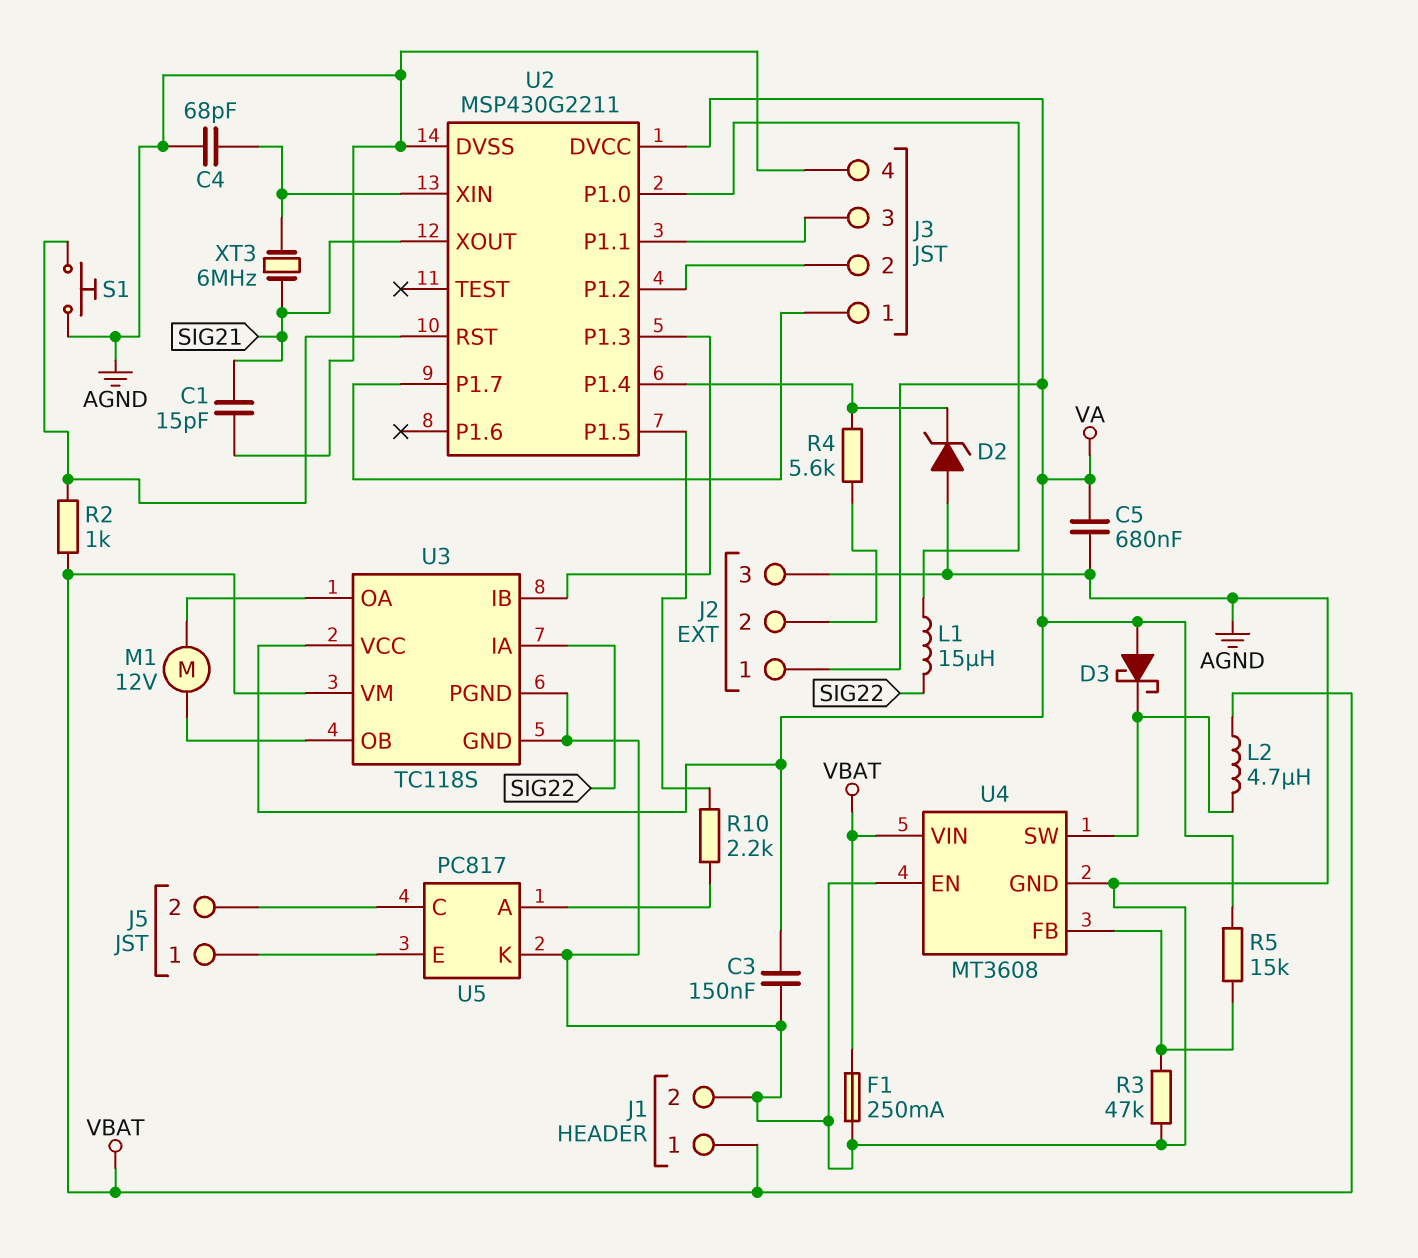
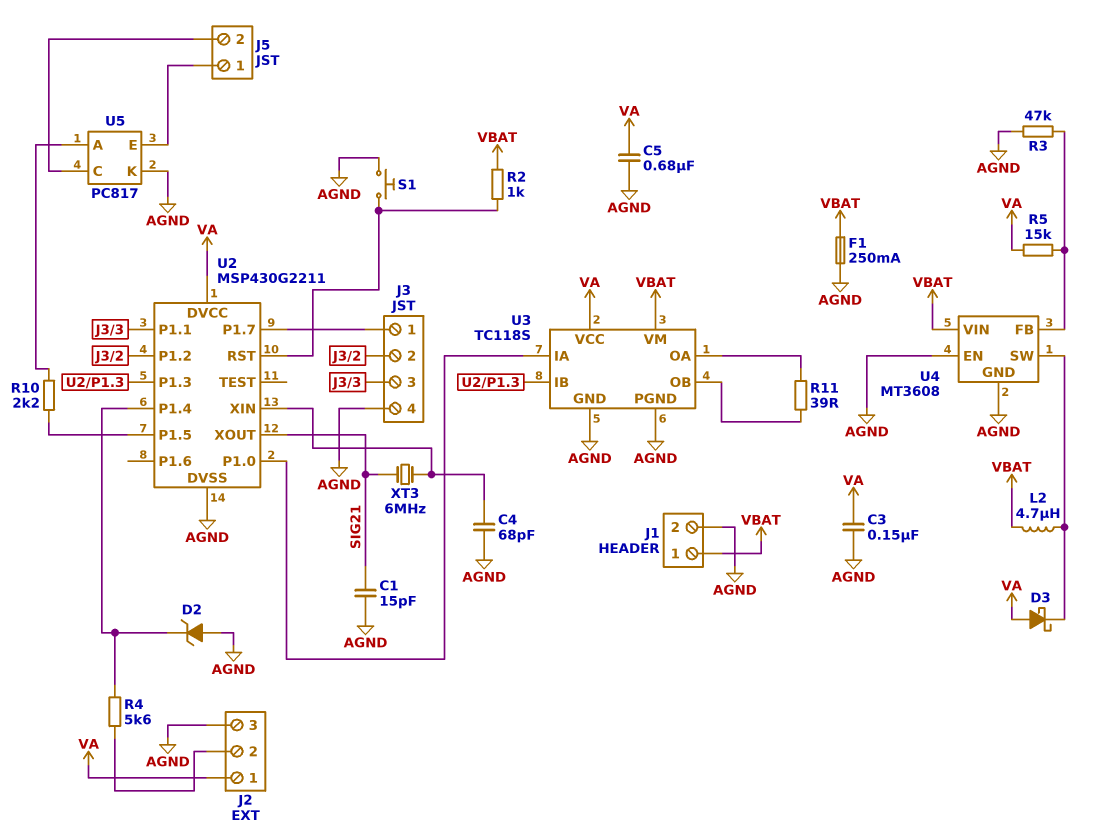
L1: 15uH (SIG22, U2/P1.0) -> none
M1: motor 12V (U3/OA, U3/OB) -> none
R11: none -> 39 (U3/OA, U3/OB)
U3 pin IA: SIG22 -> U2/P1.0

